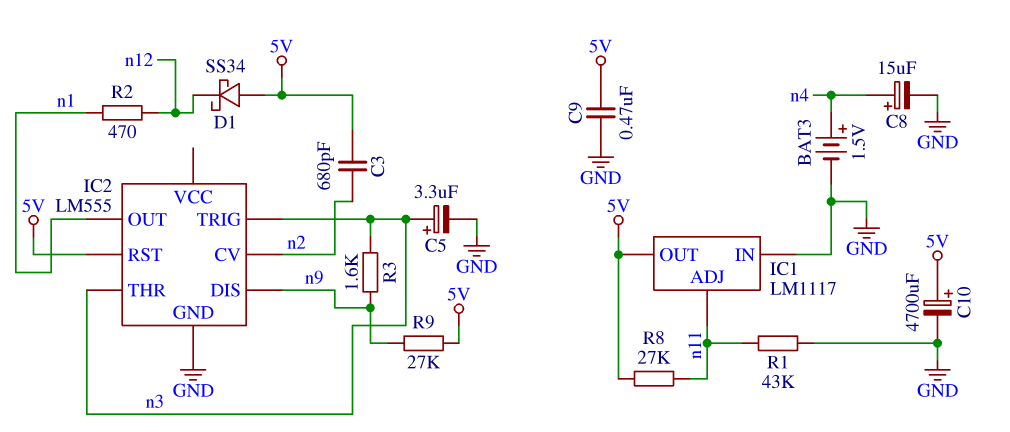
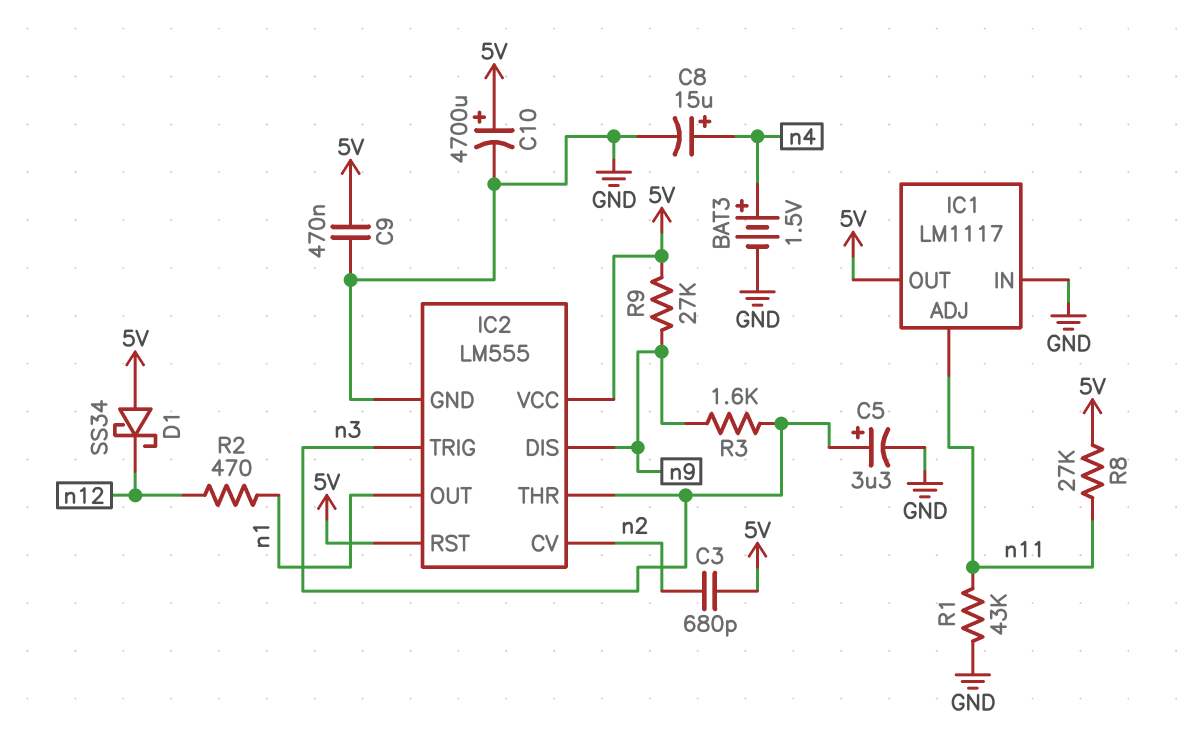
IC2 pin VCC: none -> 5V

